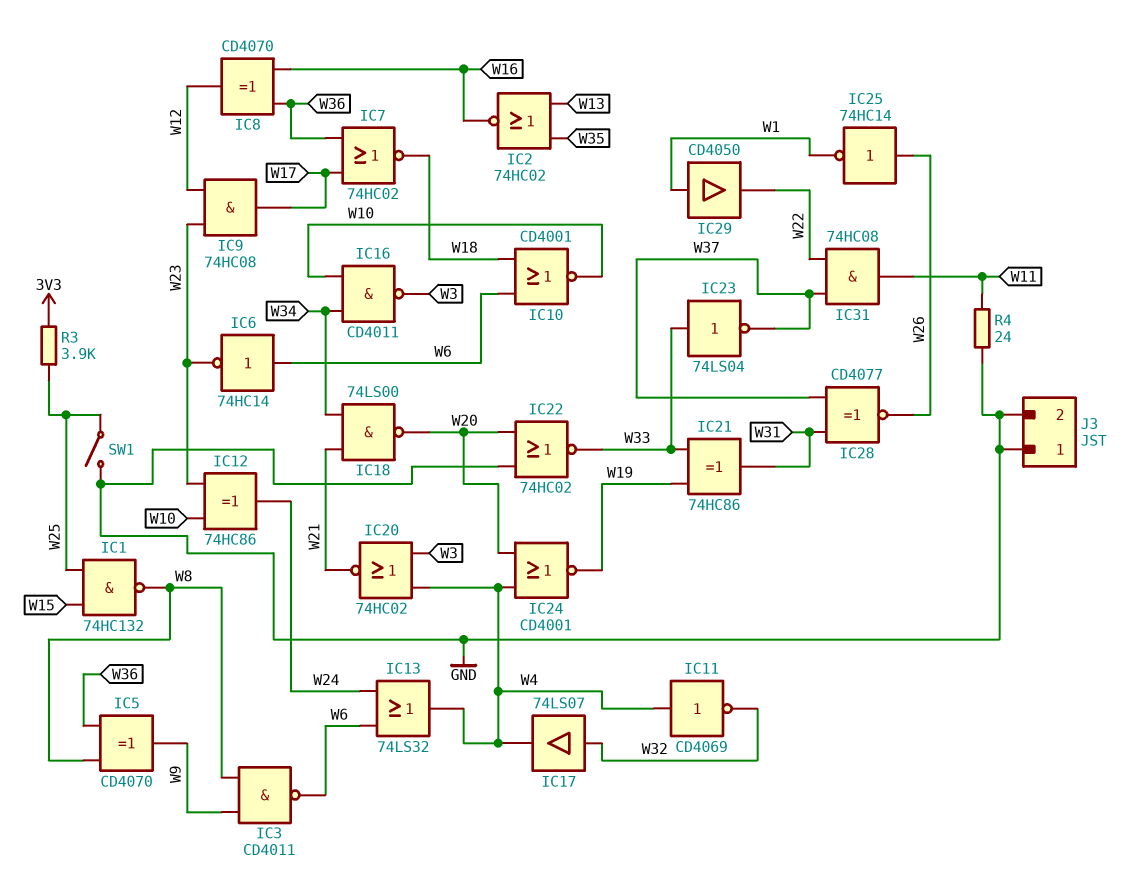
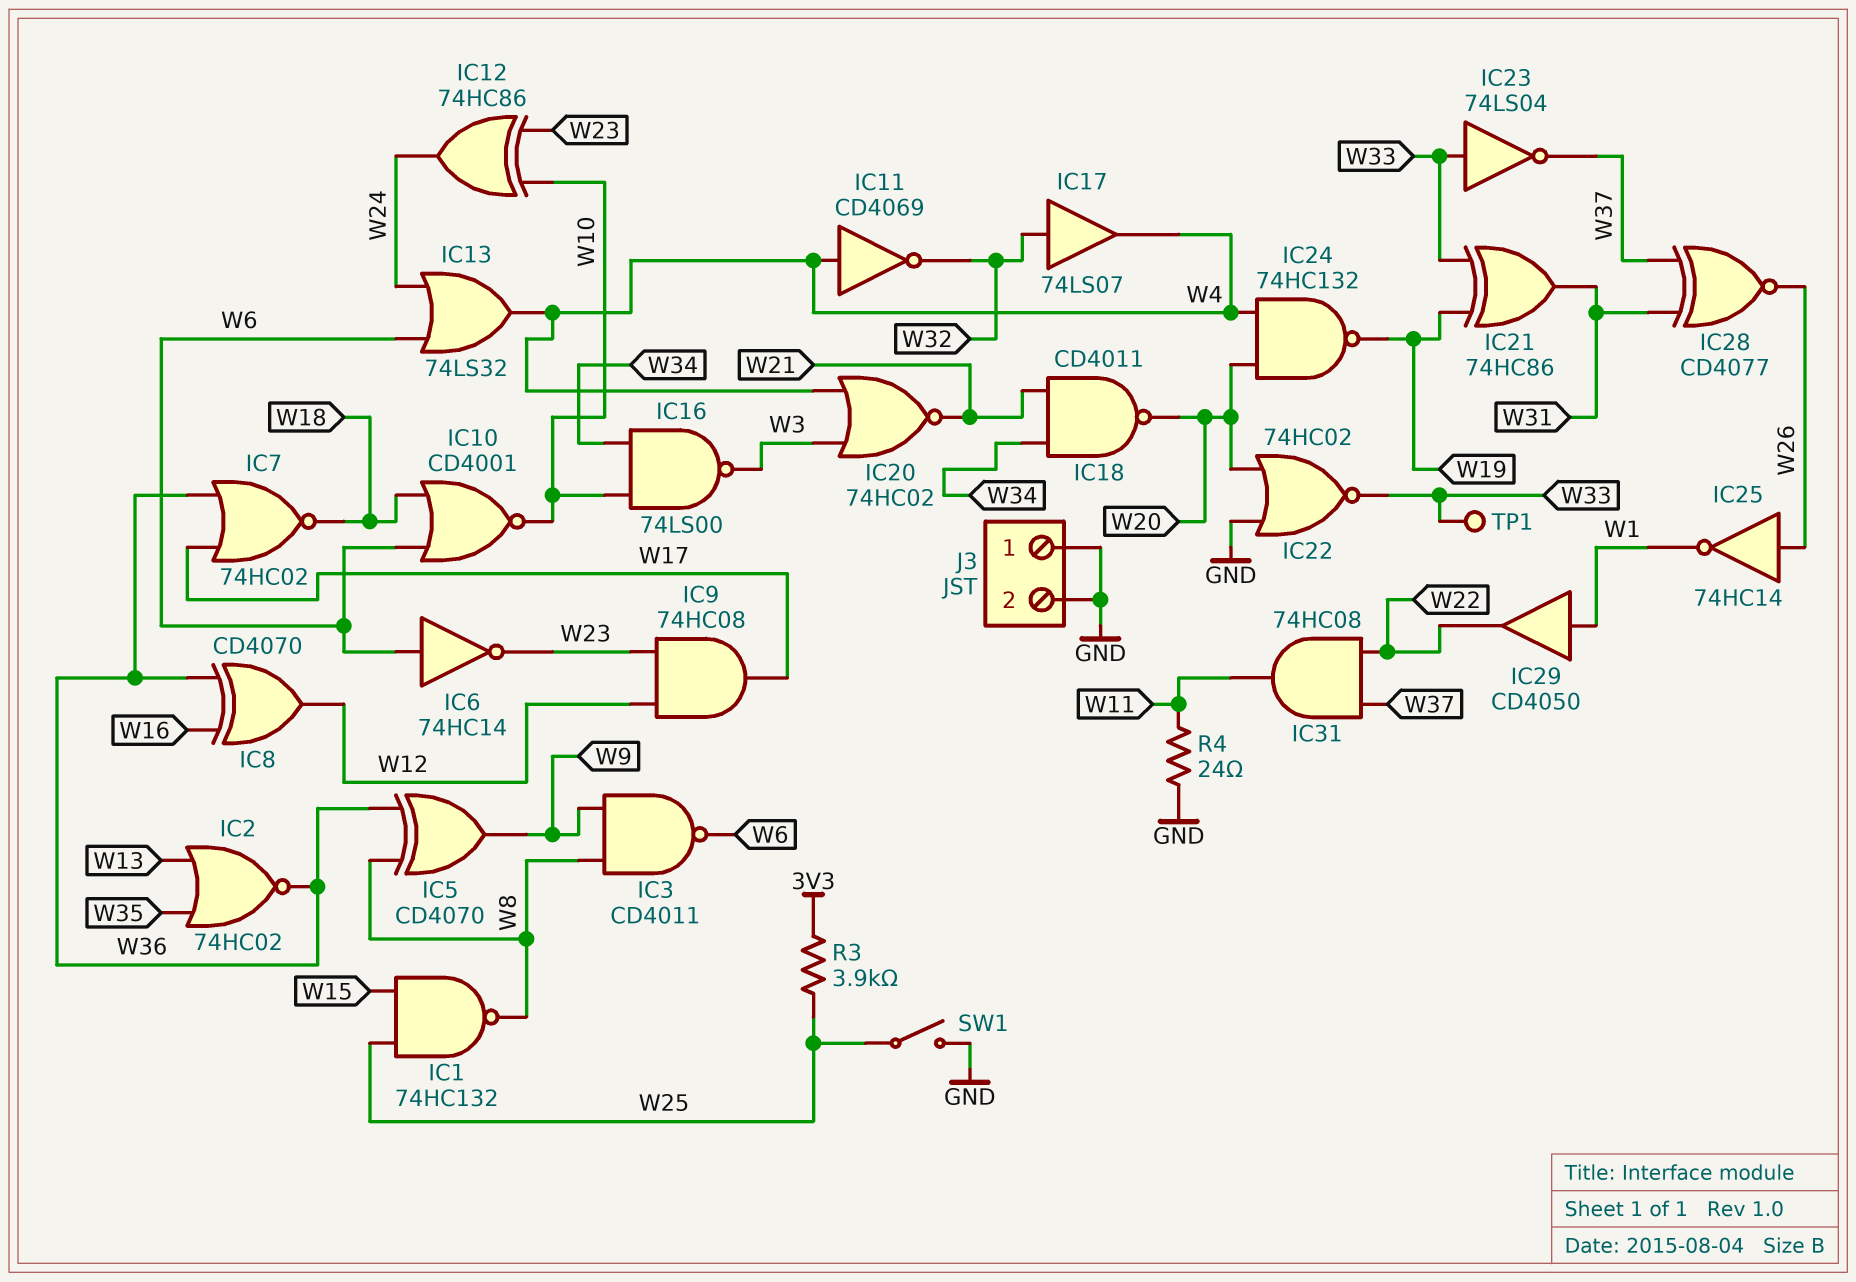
IC2: NOR 74HC02 (in W13, in W35, out W16) -> NOR 74HC02 (in W13, in W35, out W36)
IC16: NAND CD4011 (in W10, in W34, out W3) -> NAND 74LS00 (in W10, in W34, out W3)
IC18: NAND 74LS00 (in W21, in W34, out W20) -> NAND CD4011 (in W21, in W34, out W20)
IC24: NOR CD4001 (in W4, in W20, out W19) -> NAND 74HC132 (in W4, in W20, out W19)
TP1: none -> test point (W33)

